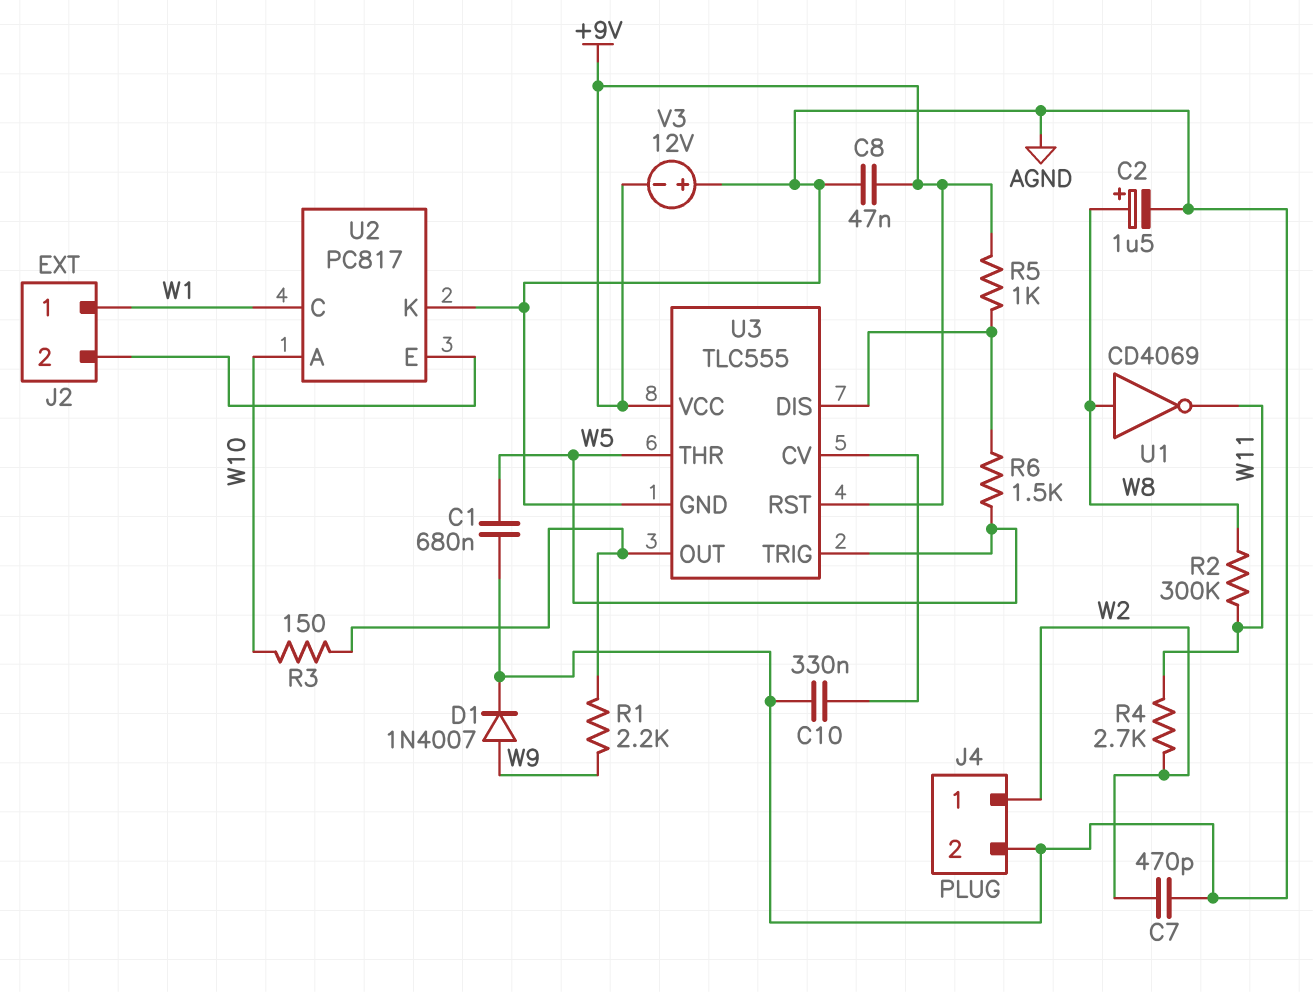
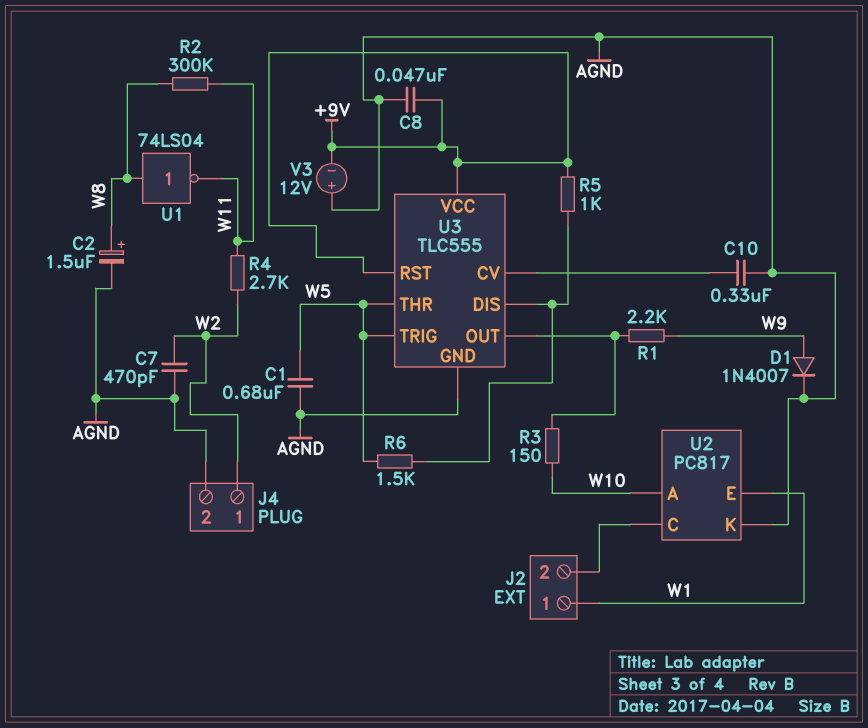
U1: NOT CD4069 (in W8, out W11) -> NOT 74LS04 (in W8, out W11)
U2 pin C: W1 -> J2/2
U2 pin E: J2/2 -> W1

